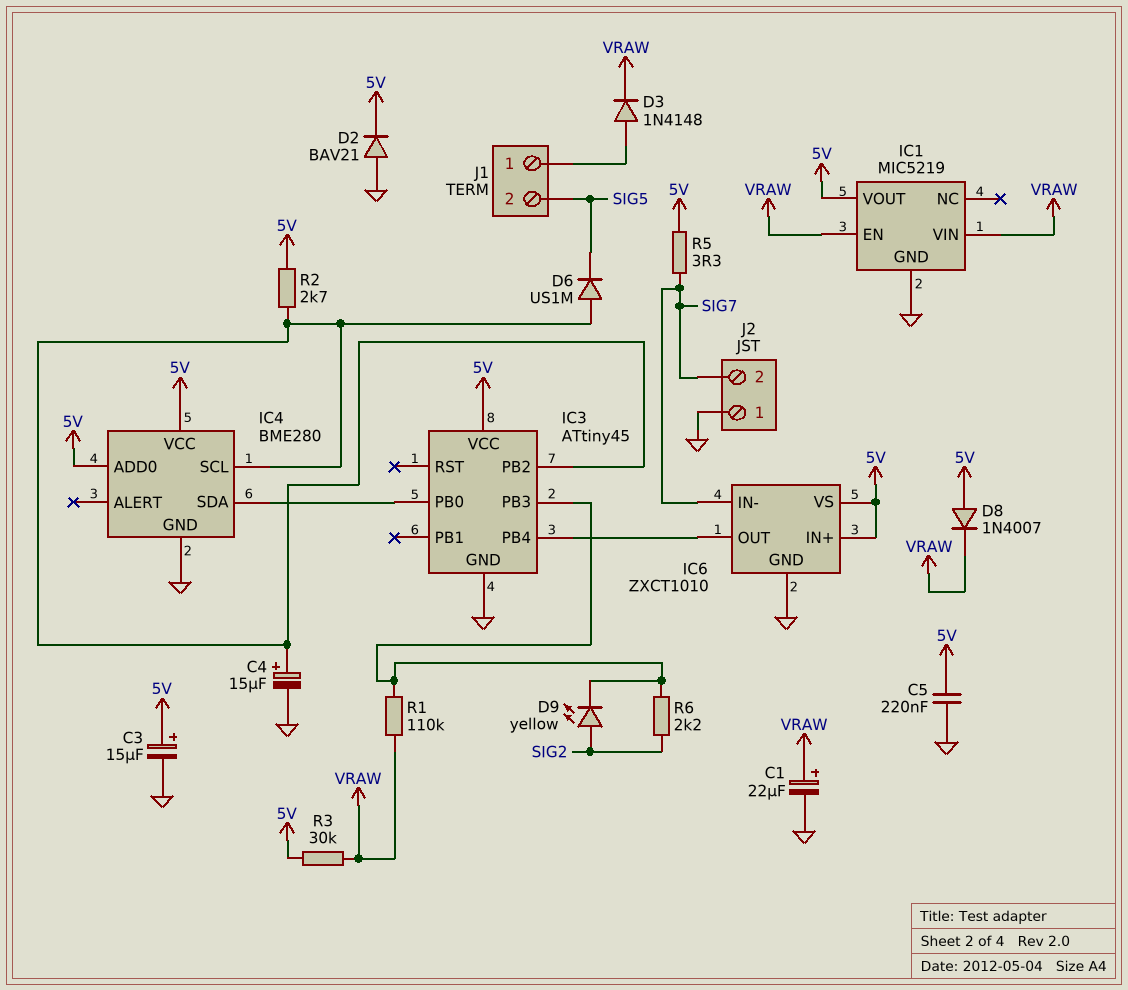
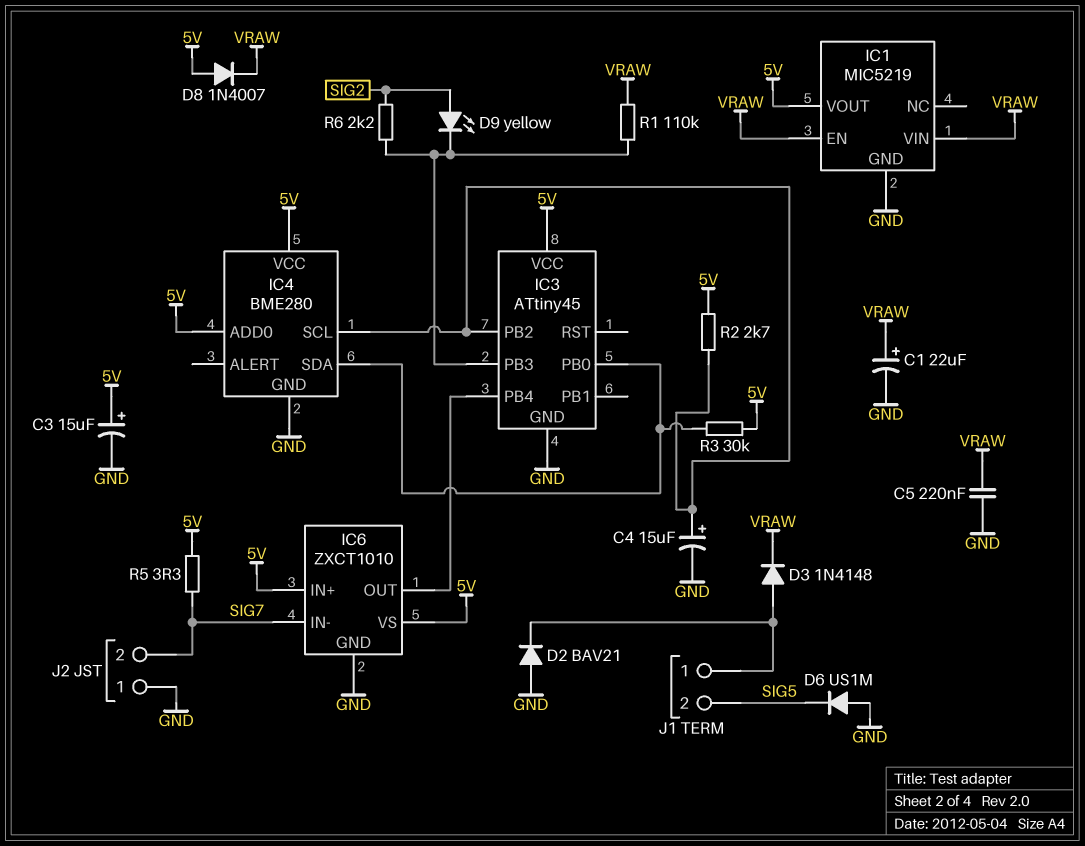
C5: 220nF (5V, GND) -> 220nF (GND, VRAW)
D2: diode BAV21 (A GND, K 5V) -> diode BAV21 (A GND, K J1/1)
D6: diode US1M (A IC3/PB2, K SIG5) -> diode US1M (A GND, K SIG5)
R3: 30k (5V, VRAW) -> 30k (5V, IC3/PB0)

